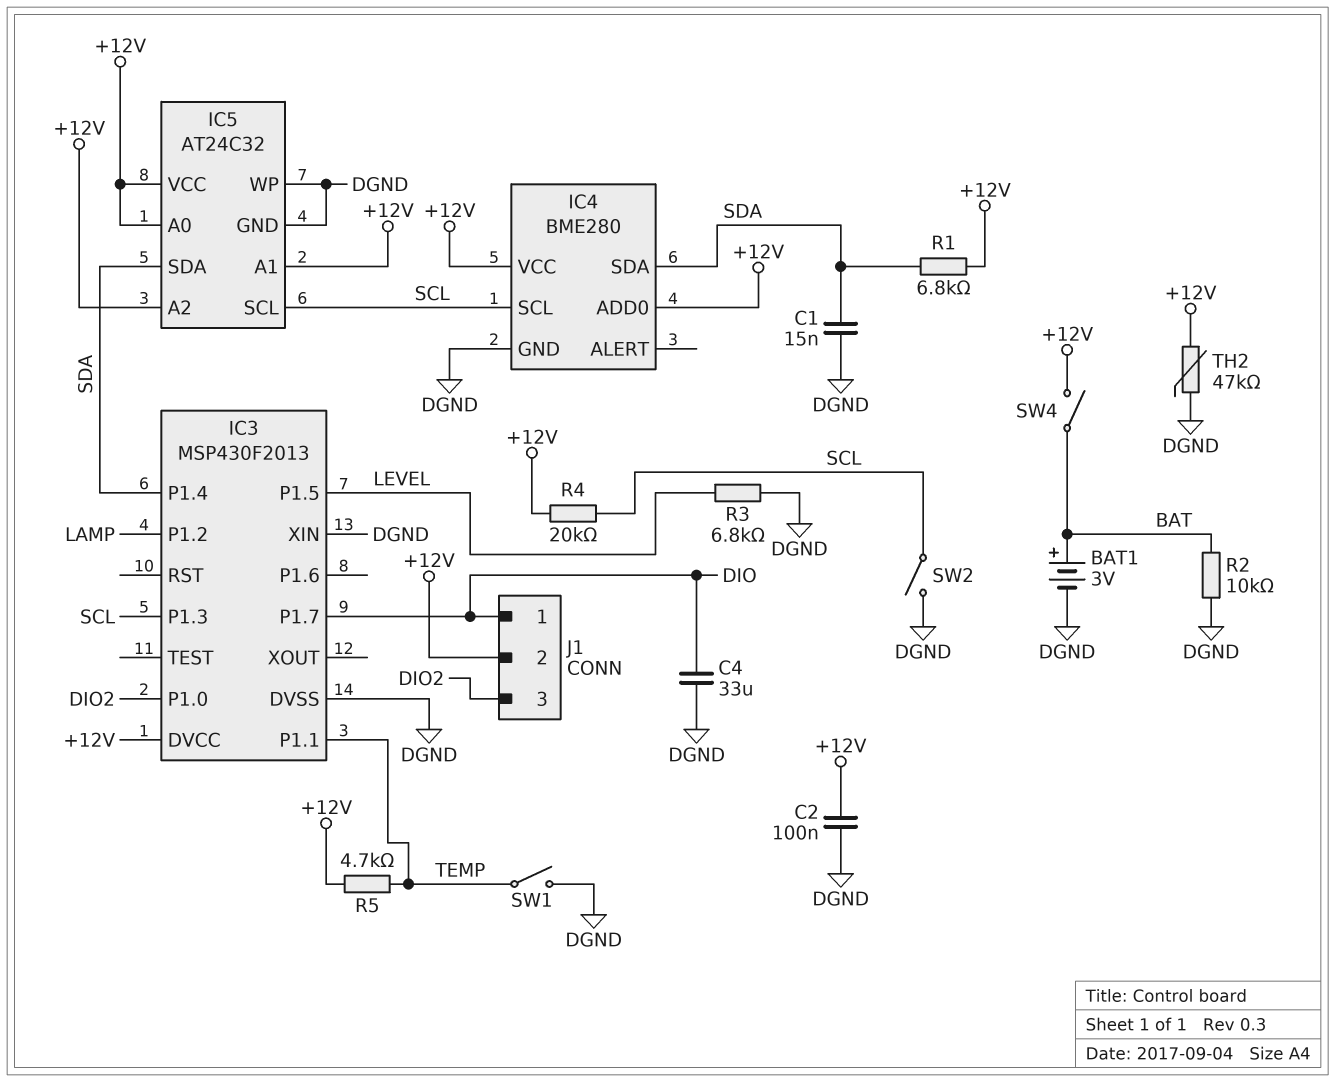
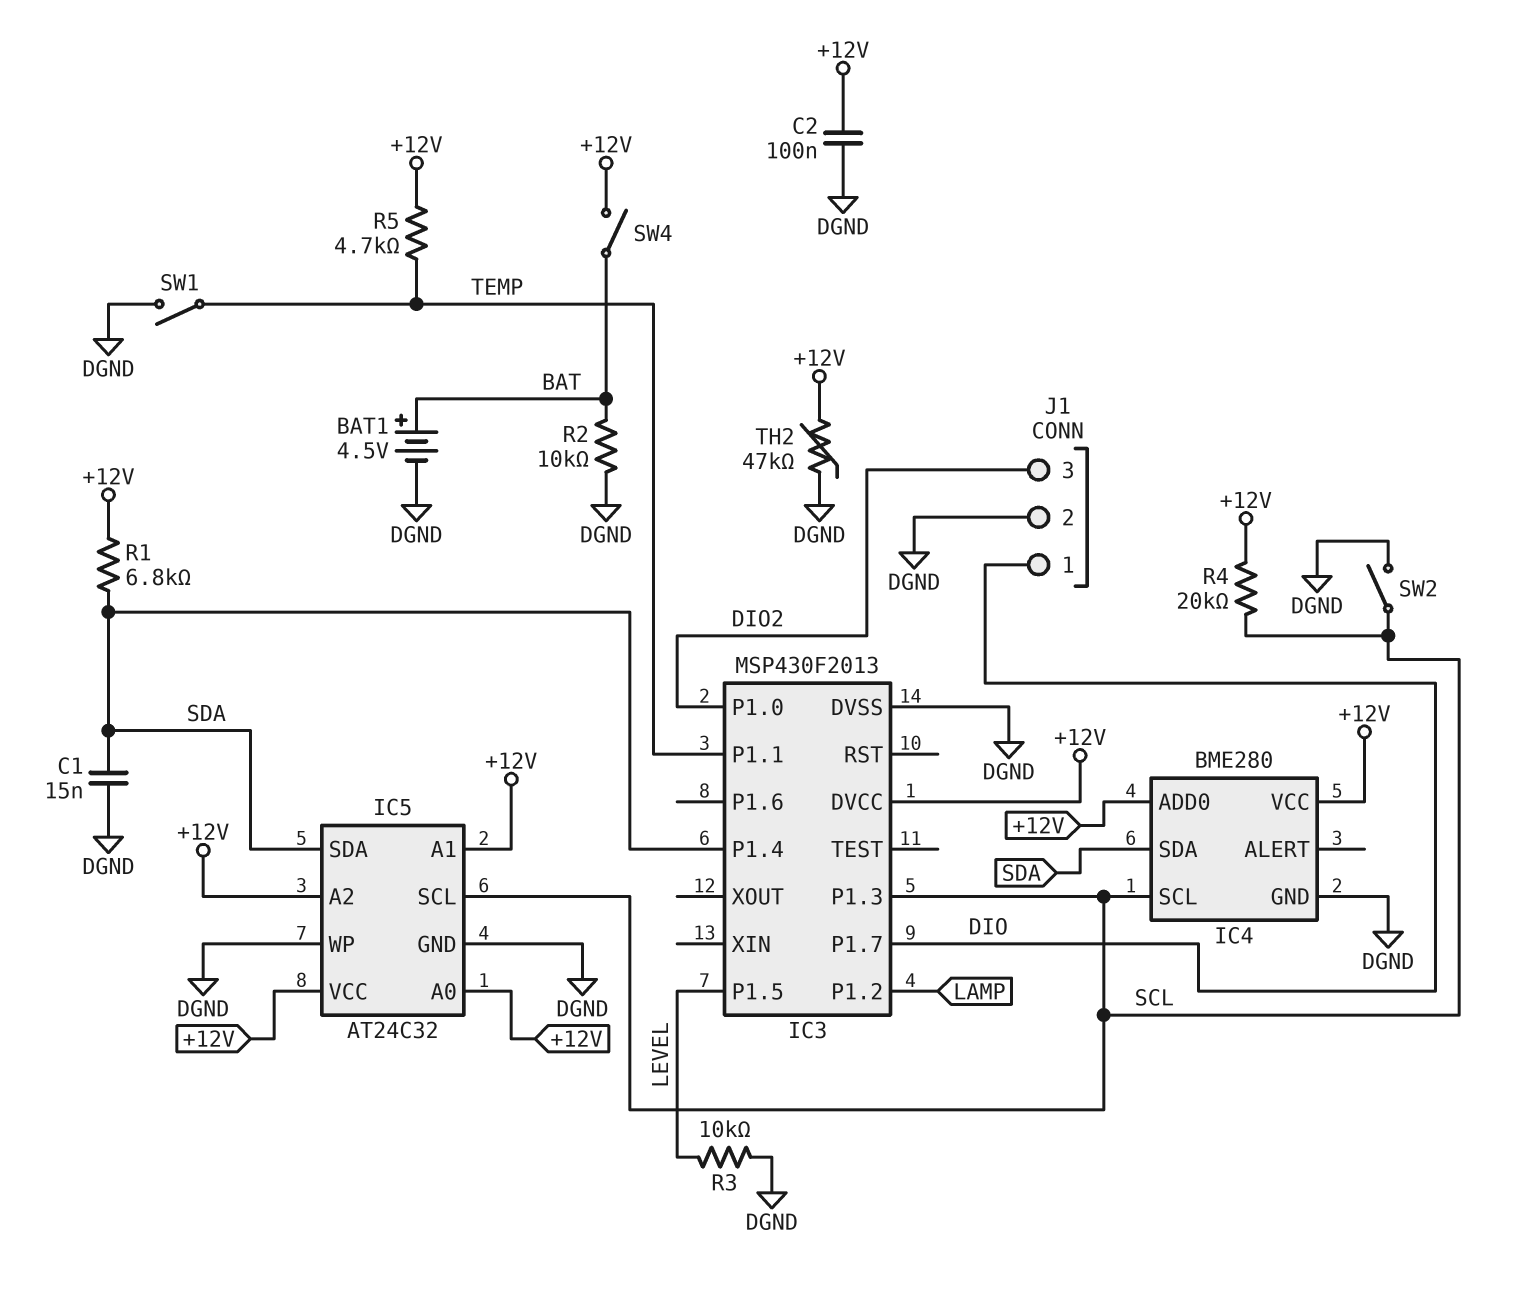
BAT1: 3V (plus BAT, minus DGND) -> 4.5V (plus BAT, minus DGND)
C4: 33uF (DGND, DIO) -> none
IC3 pin XIN: DGND -> none
J1 pin 2: +12V -> DGND
R3: 6.8k (DGND, LEVEL) -> 10k (DGND, LEVEL)

